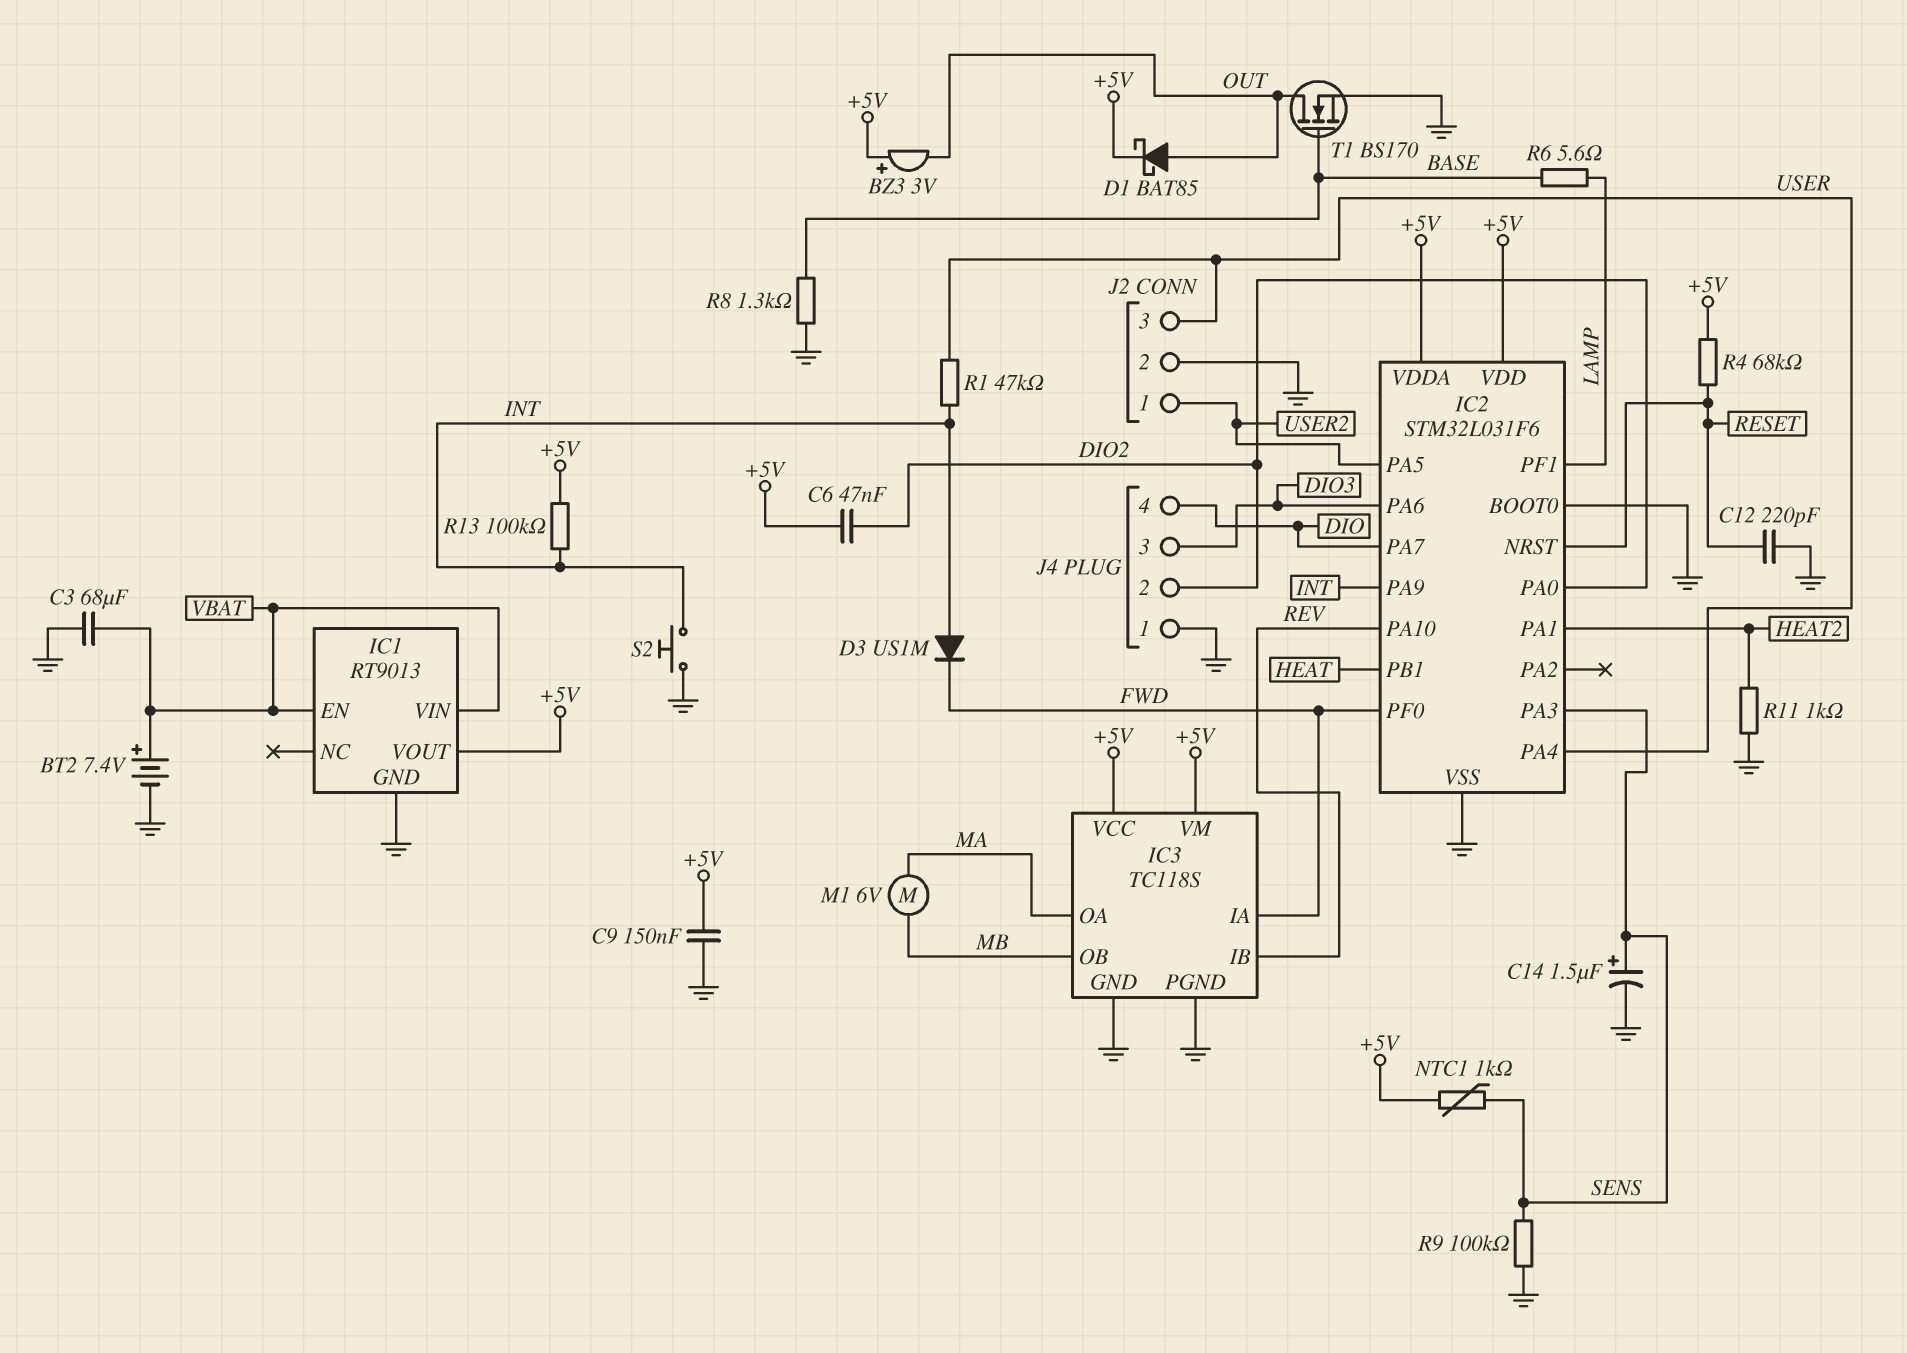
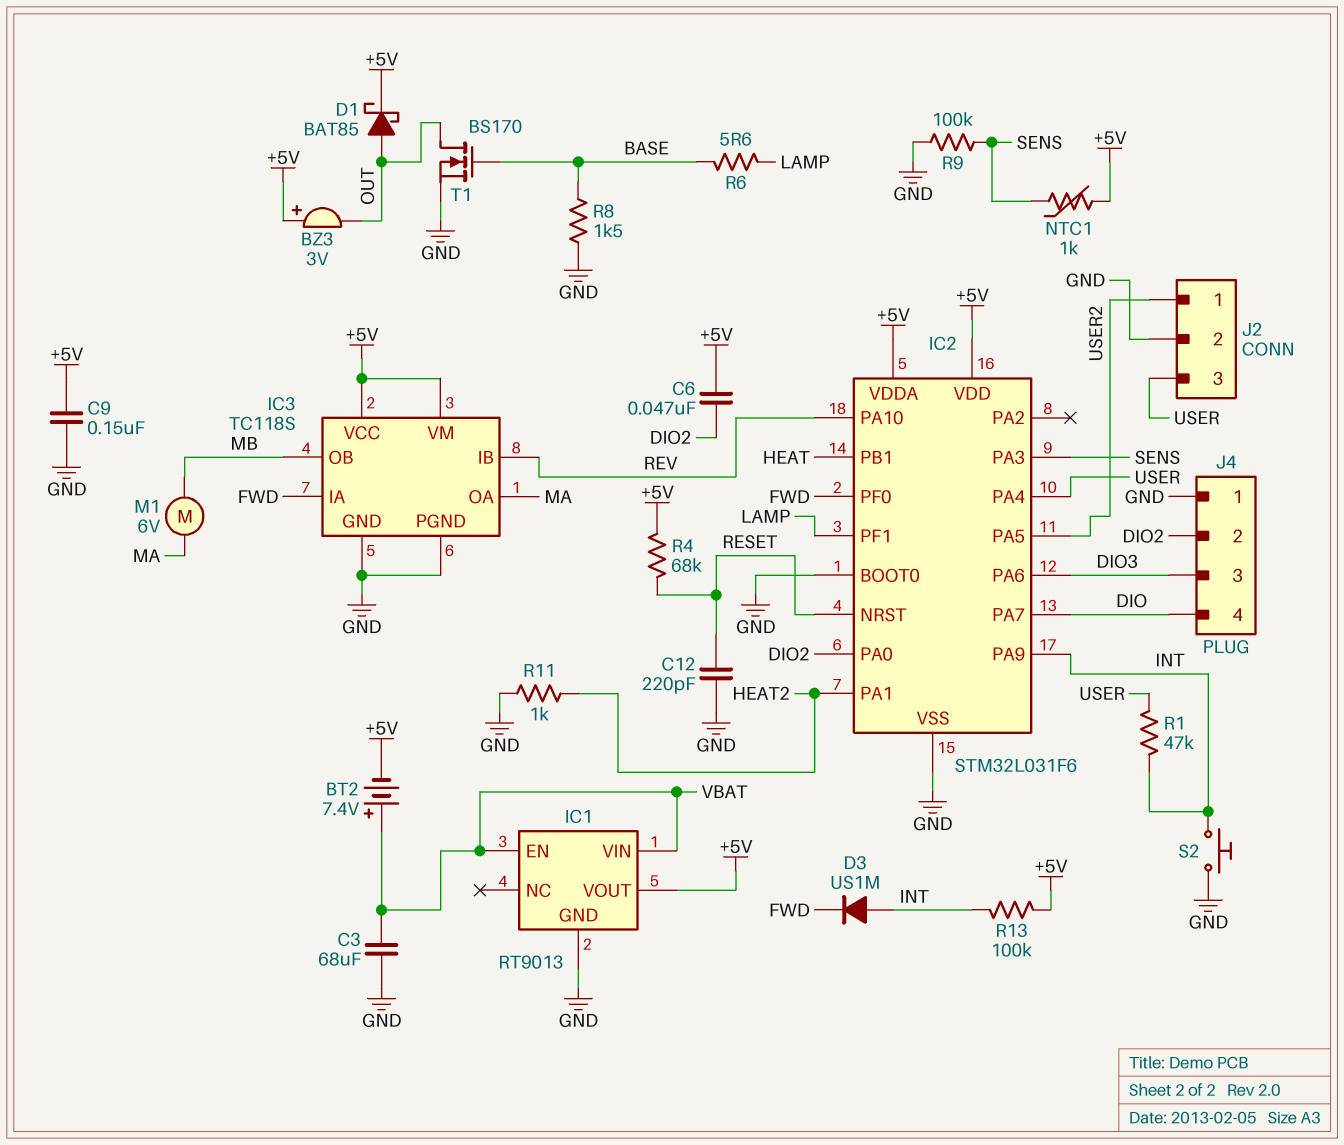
BT2: 7.4V (plus VBAT, minus GND) -> 7.4V (plus VBAT, minus +5V)
C14: 1.5uF (plus SENS, minus GND) -> none
R8: 1.3k (BASE, GND) -> 1.5k (BASE, GND)

